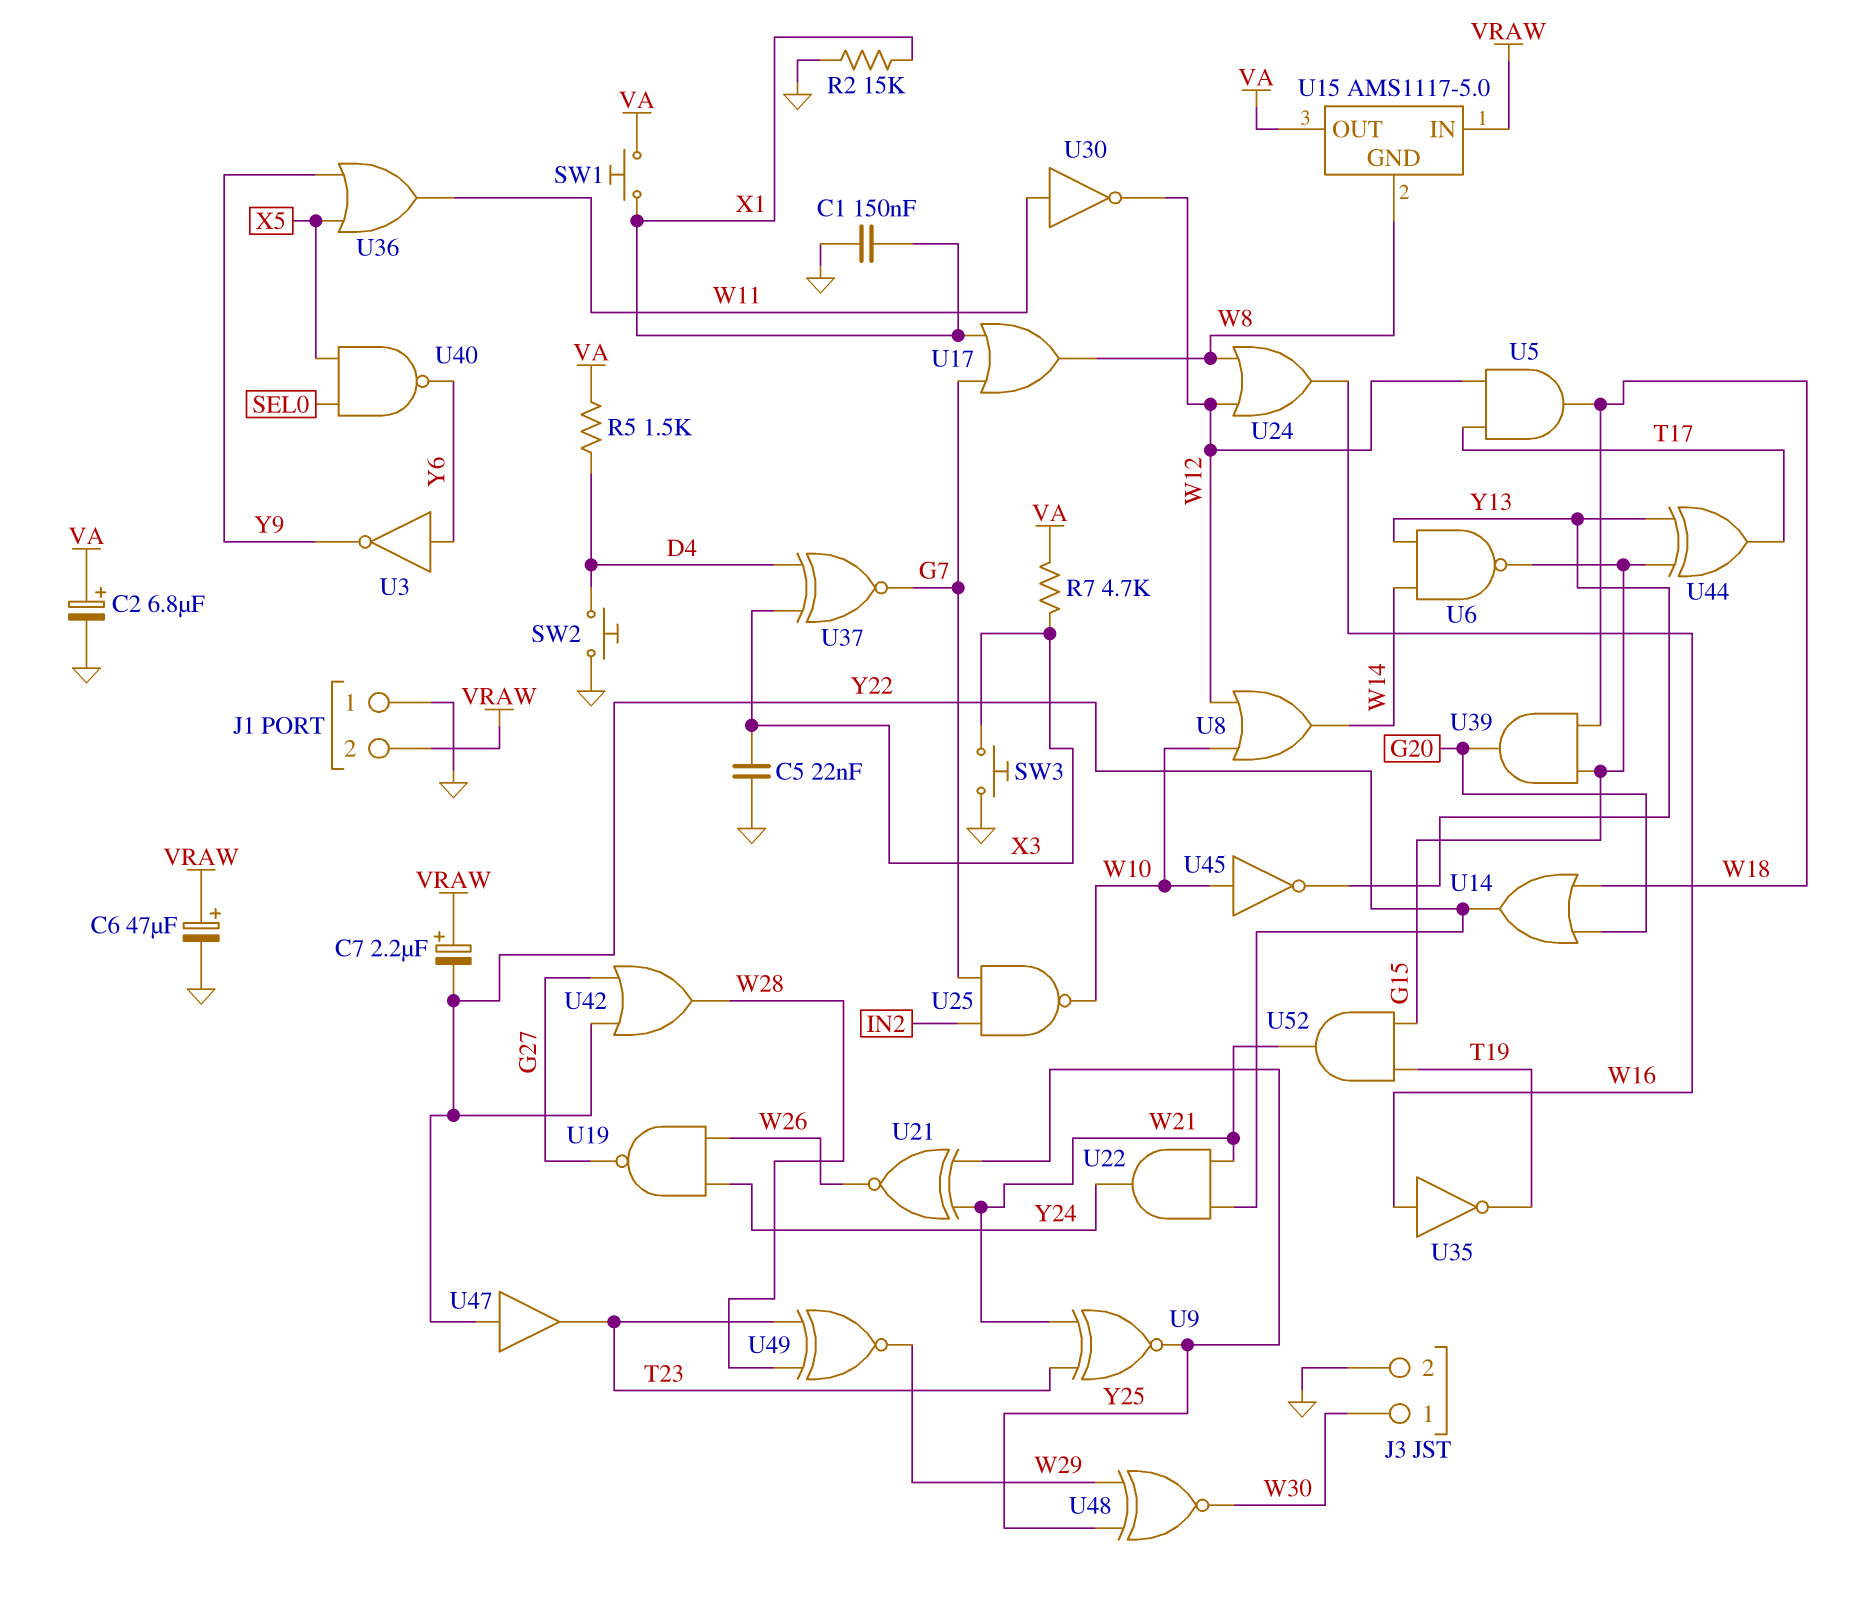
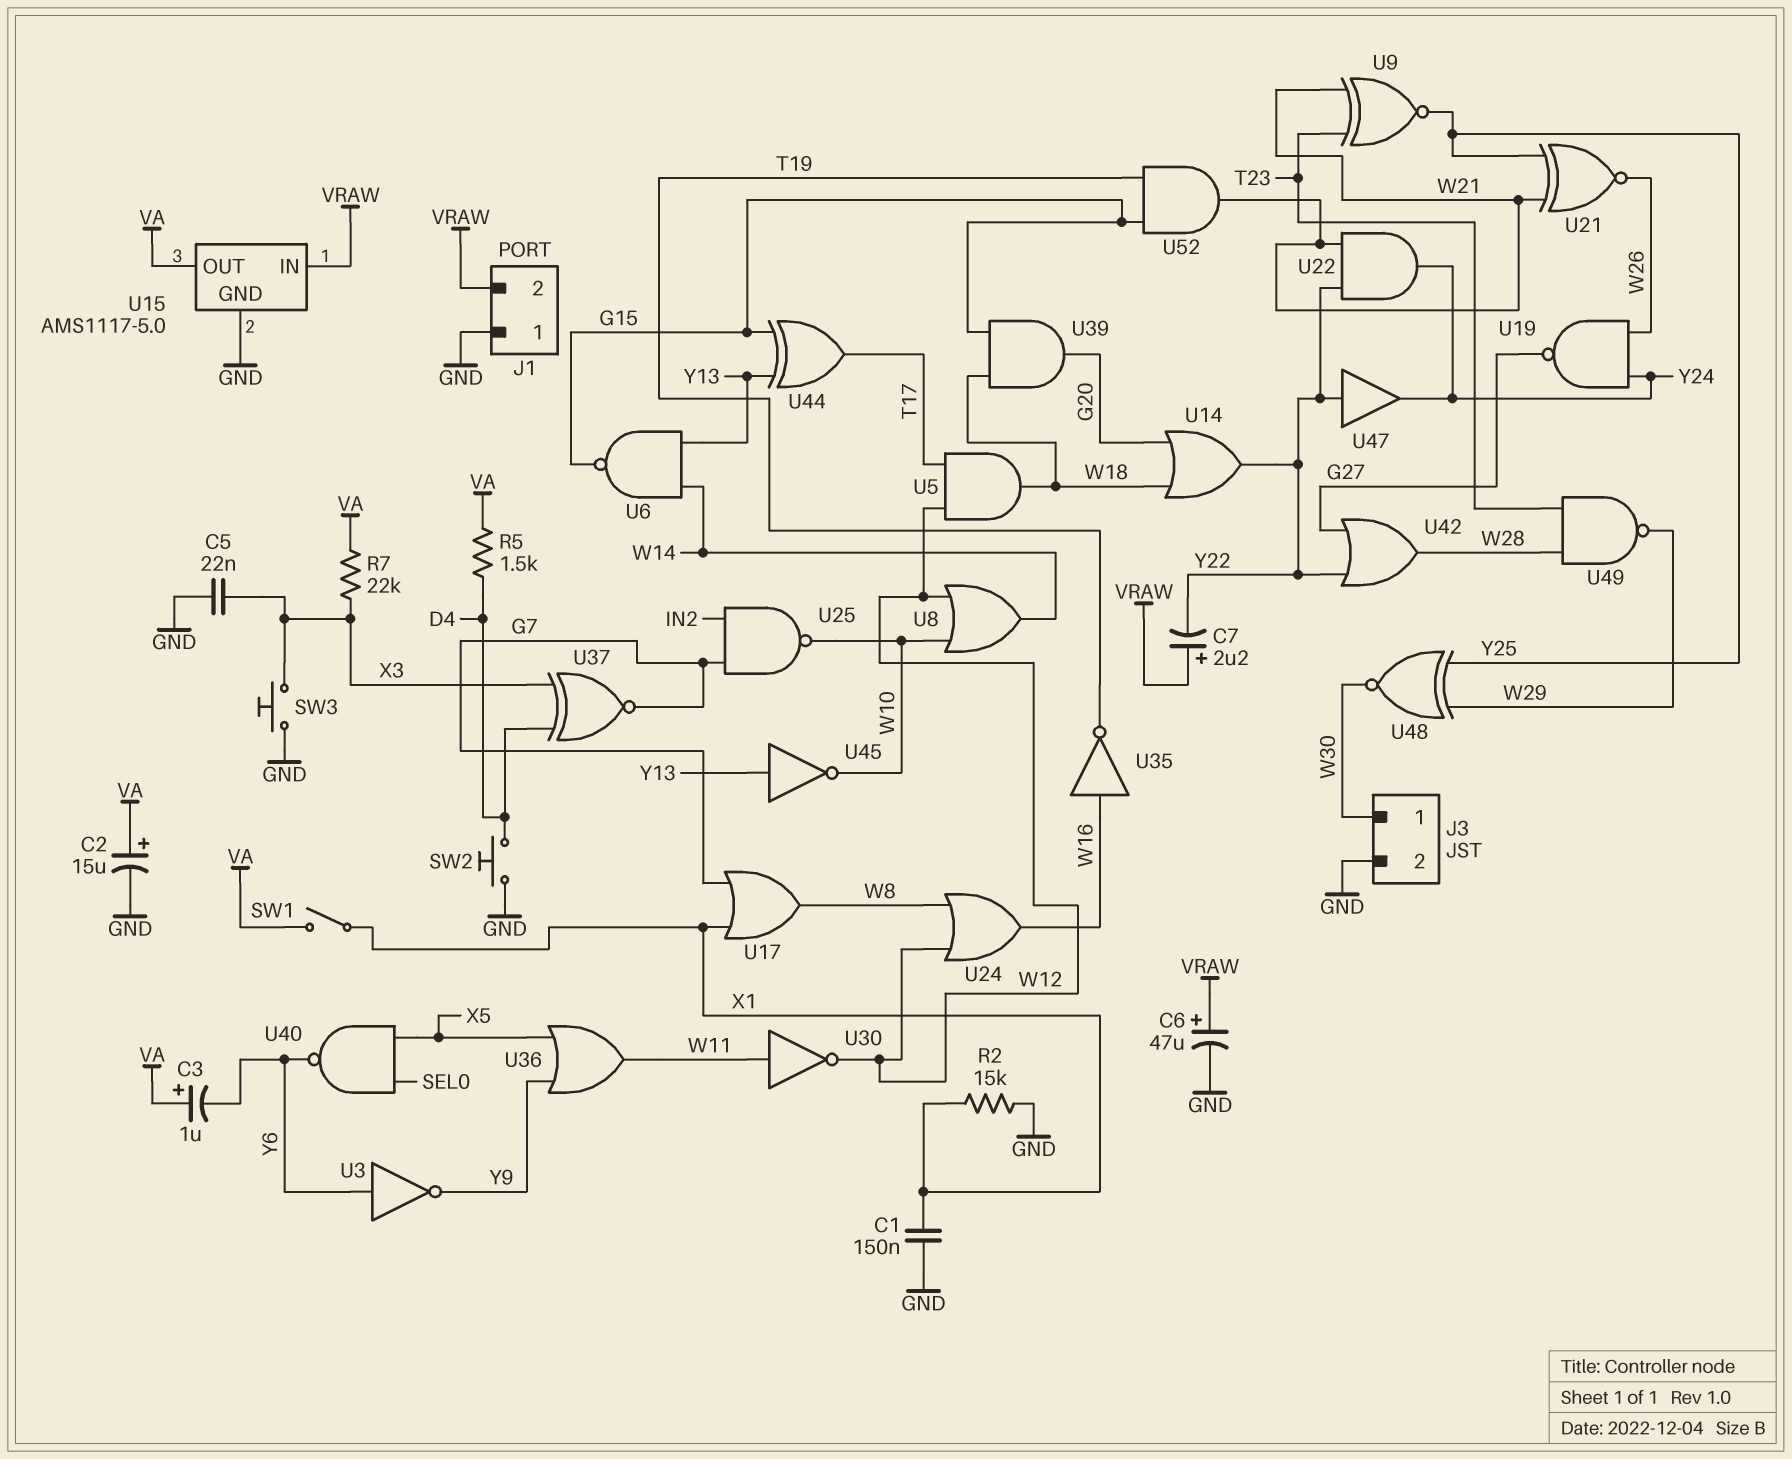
C2: 6.8uF (plus VA, minus GND) -> 15uF (plus VA, minus GND)
C3: none -> 1uF (plus VA, minus Y6)
R7: 4.7k (VA, X3) -> 22k (VA, X3)
SW1: button (VA, X1) -> switch (VA, X1)
U15 pin GND: W8 -> GND
U45: NOT (in W10, out Y13) -> NOT (in Y13, out W10)
U47: buffer (in Y22, out T23) -> buffer (in Y22, out Y24)
U49: XNOR (in T23, in W28, out W29) -> NAND (in T23, in W28, out W29)

